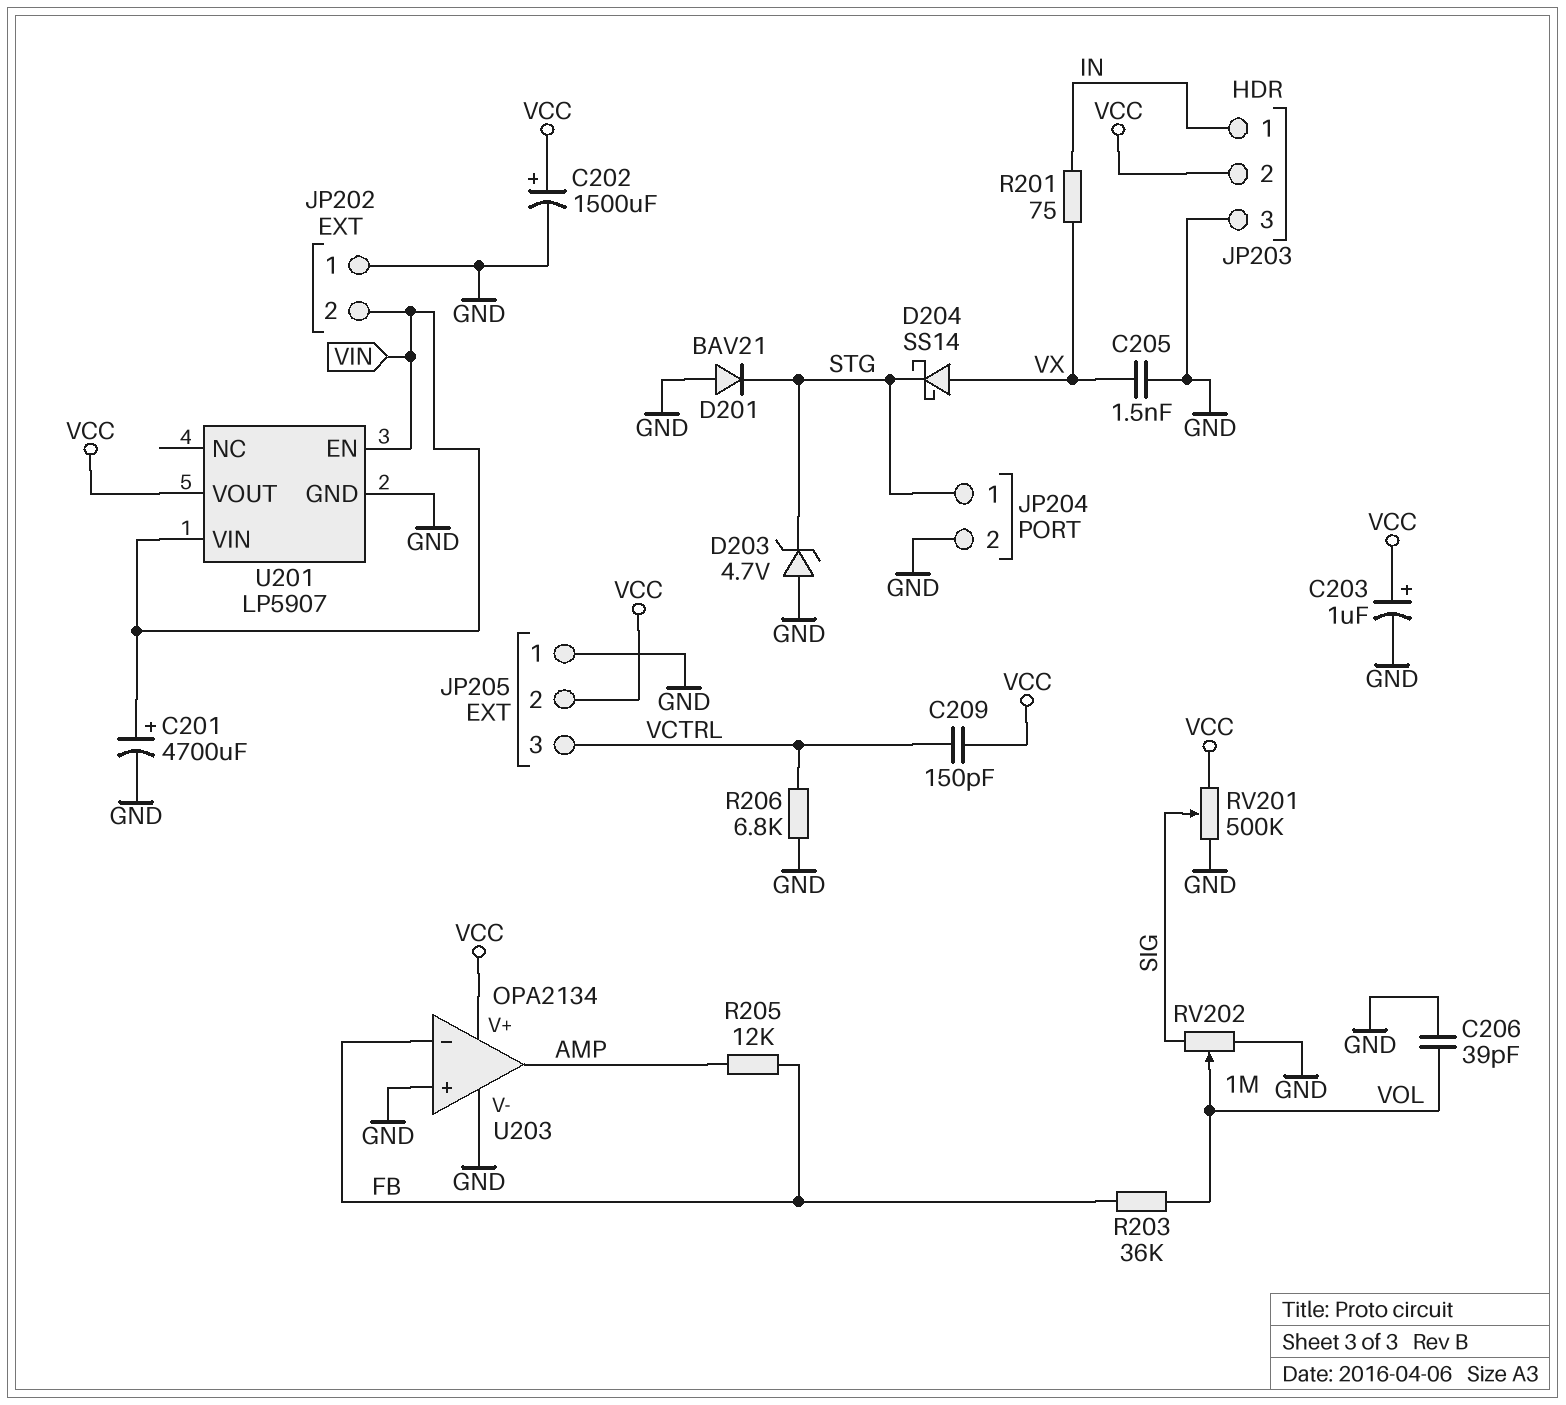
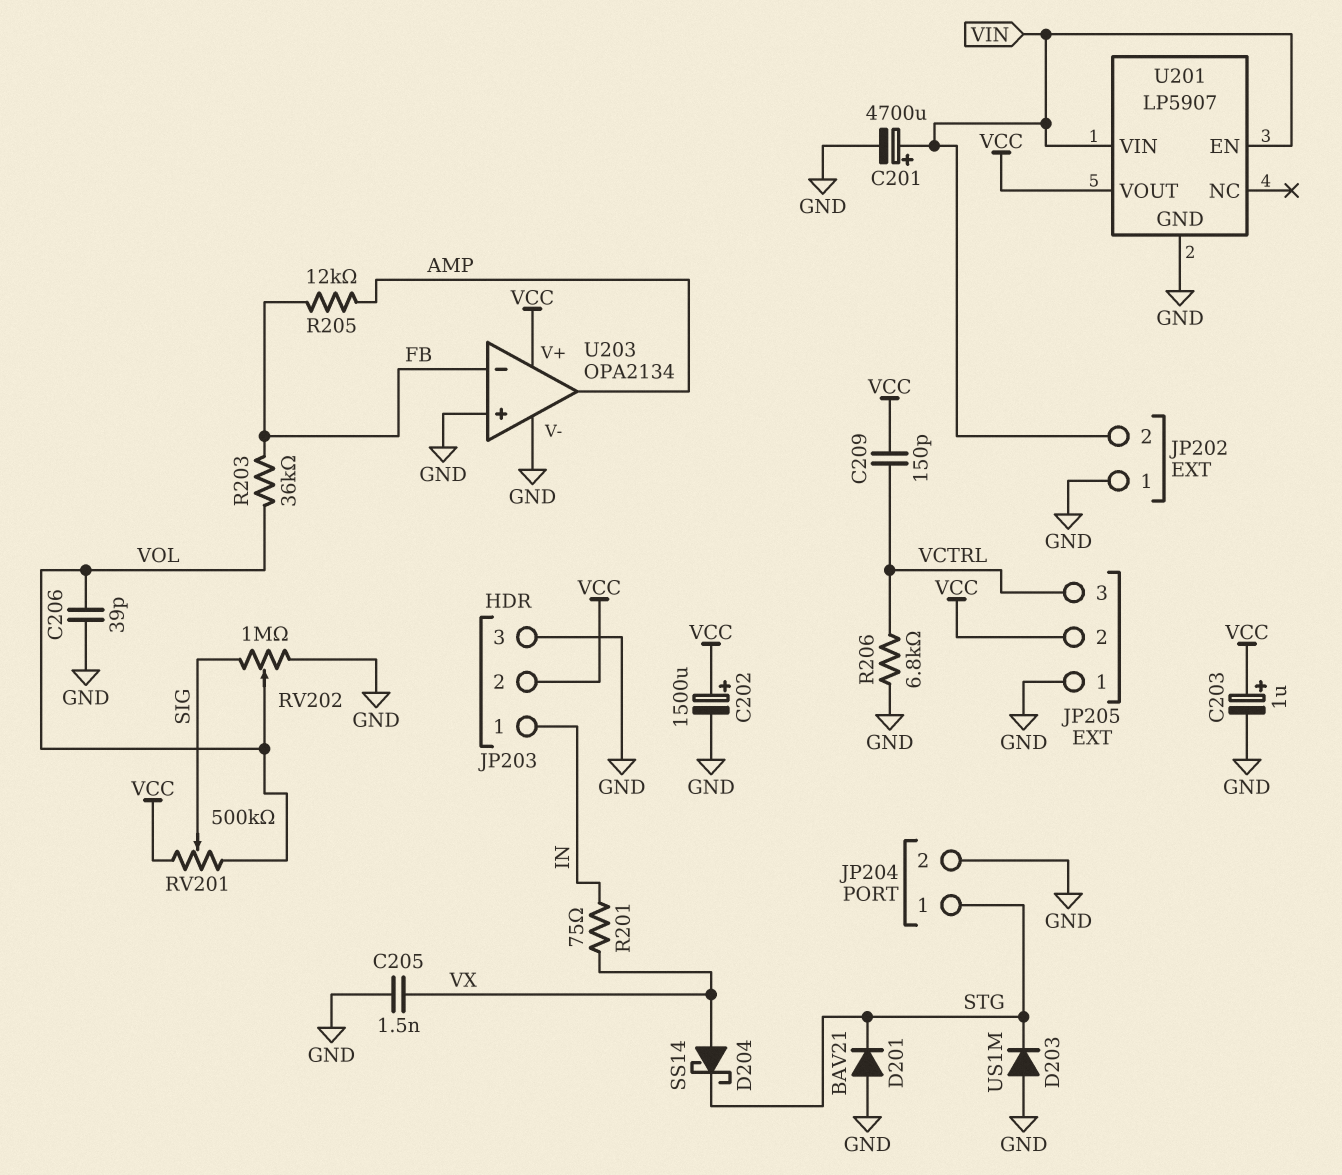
D203: zener 4.7V (A GND, K STG) -> diode US1M (A GND, K STG)
RV201: 500k (GND, VCC, wiper SIG) -> 500k (VCC, VOL, wiper SIG)

